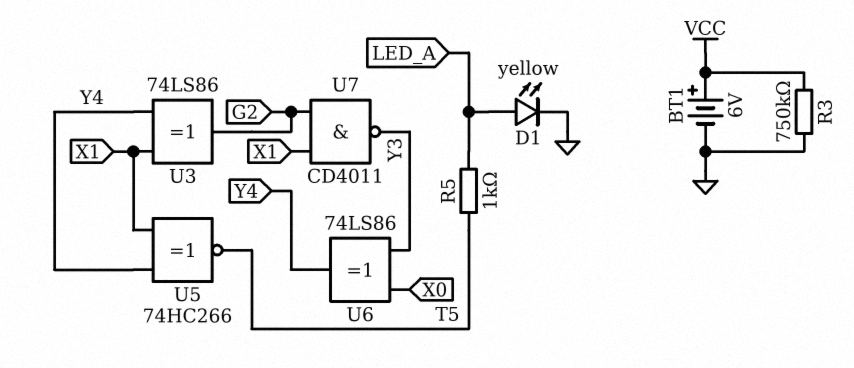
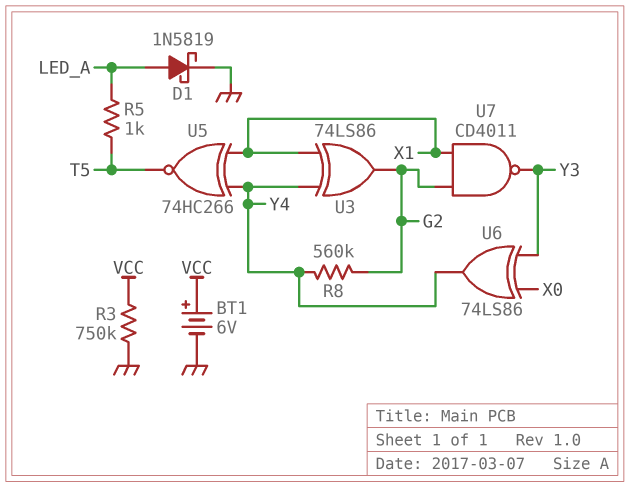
D1: LED yellow (A LED_A, K GND) -> schottky 1N5819 (A LED_A, K GND)
R8: none -> 560k (G2, Y4)

